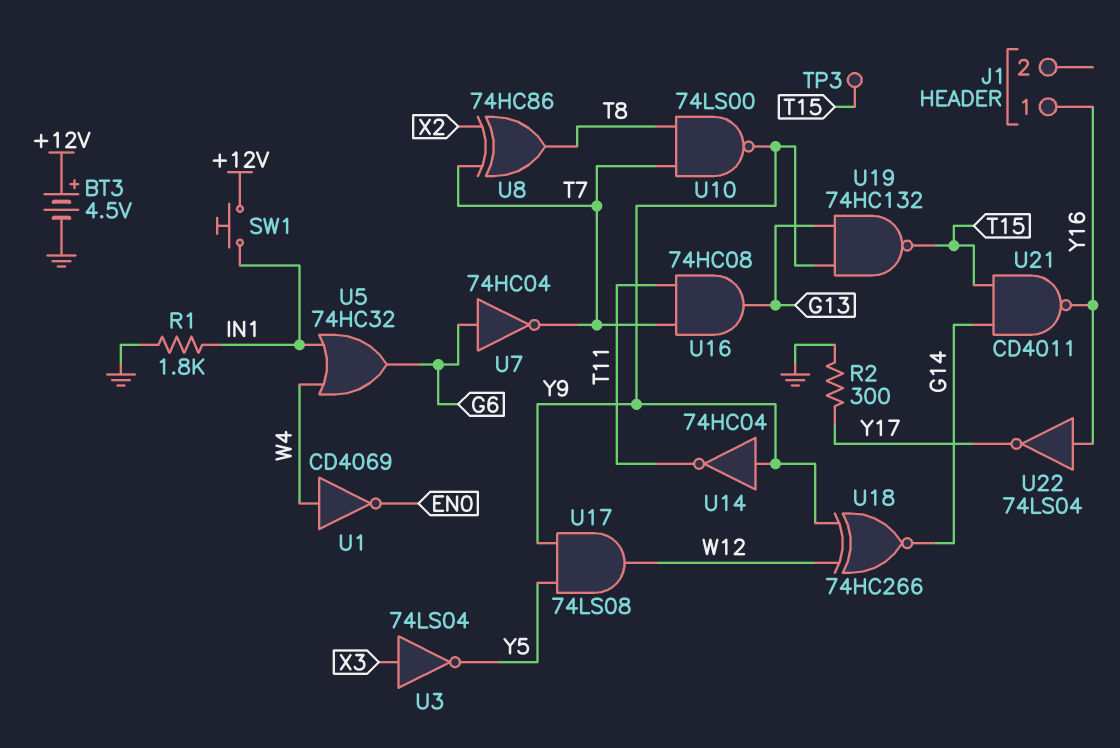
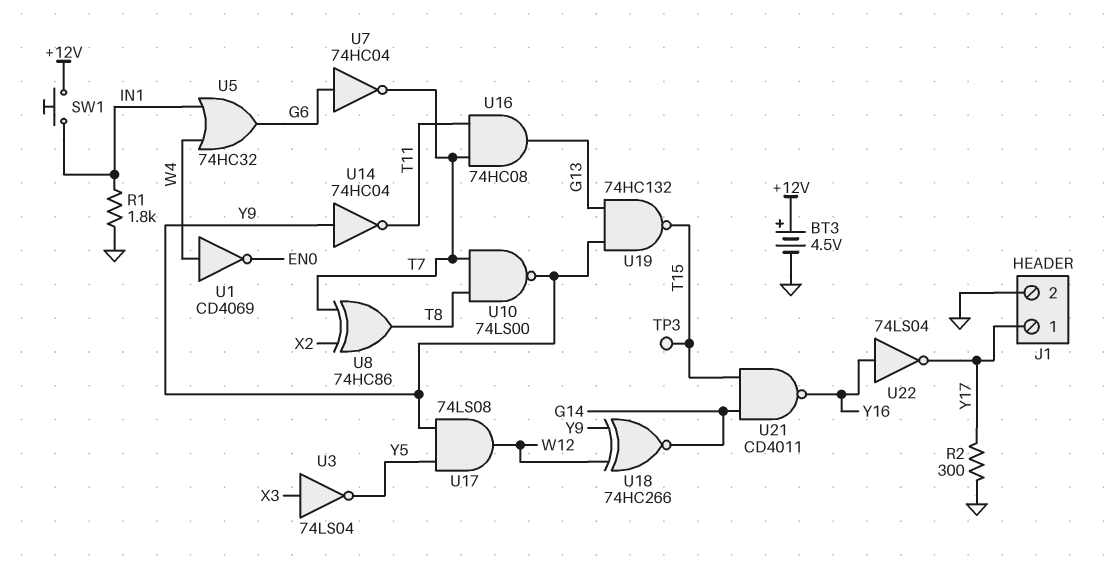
J1 pin 1: Y16 -> Y17
J1 pin 2: none -> GND

